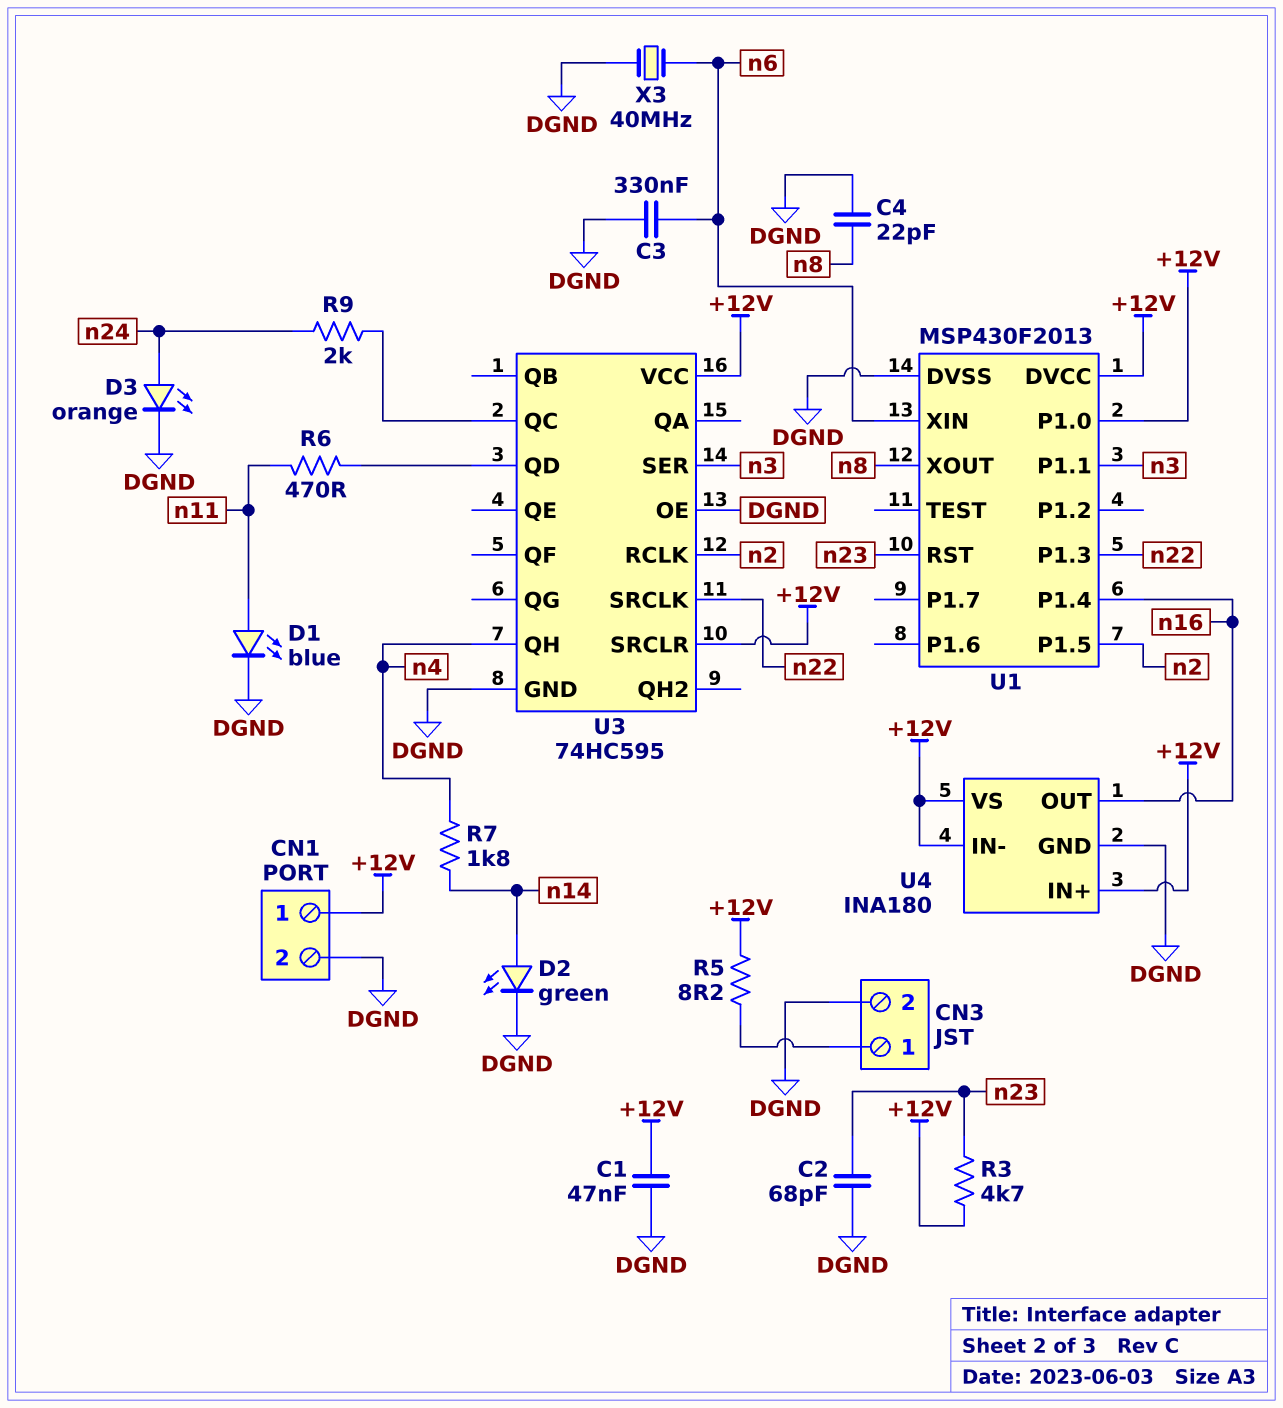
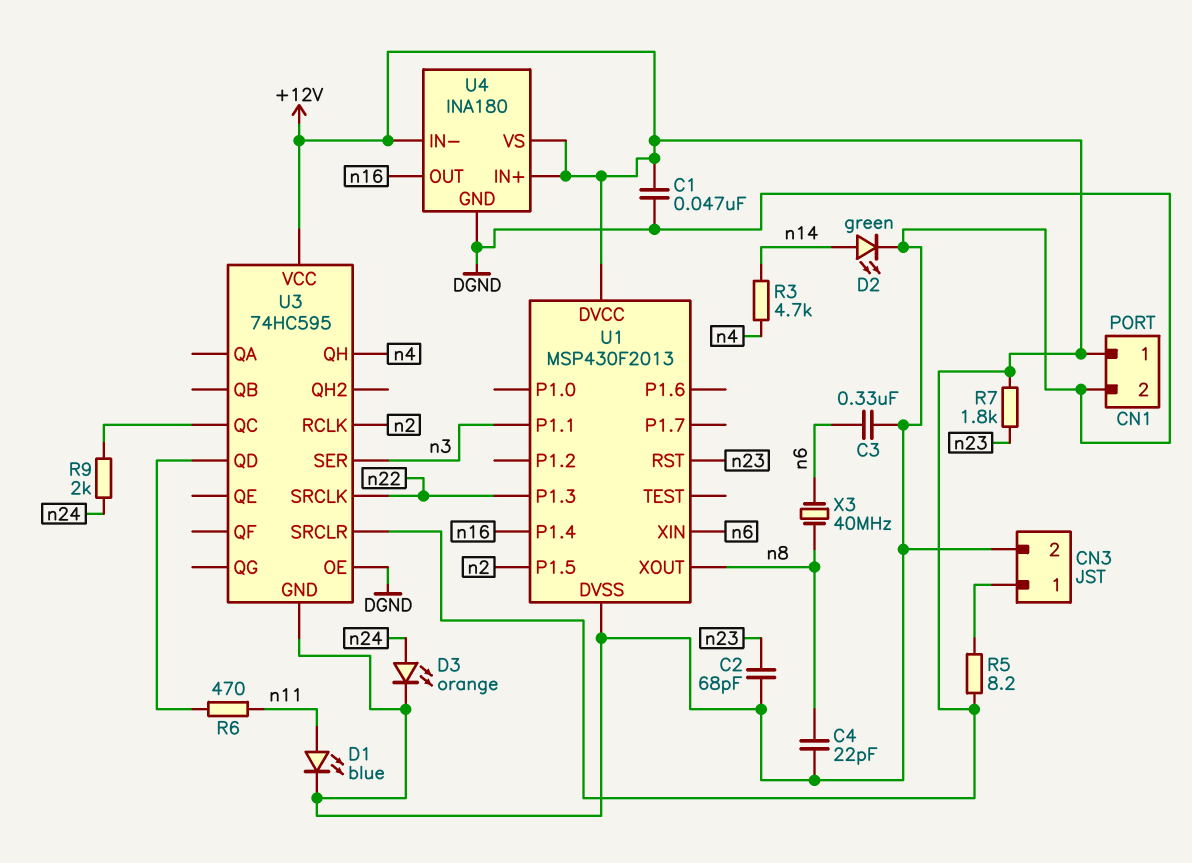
R3: 4.7k (+12V, n23) -> 4.7k (n4, n14)
R7: 1.8k (n4, n14) -> 1.8k (+12V, n23)
U1 pin P1.0: +12V -> none
X3: 40MHz (DGND, n6) -> 40MHz (n6, n8)

